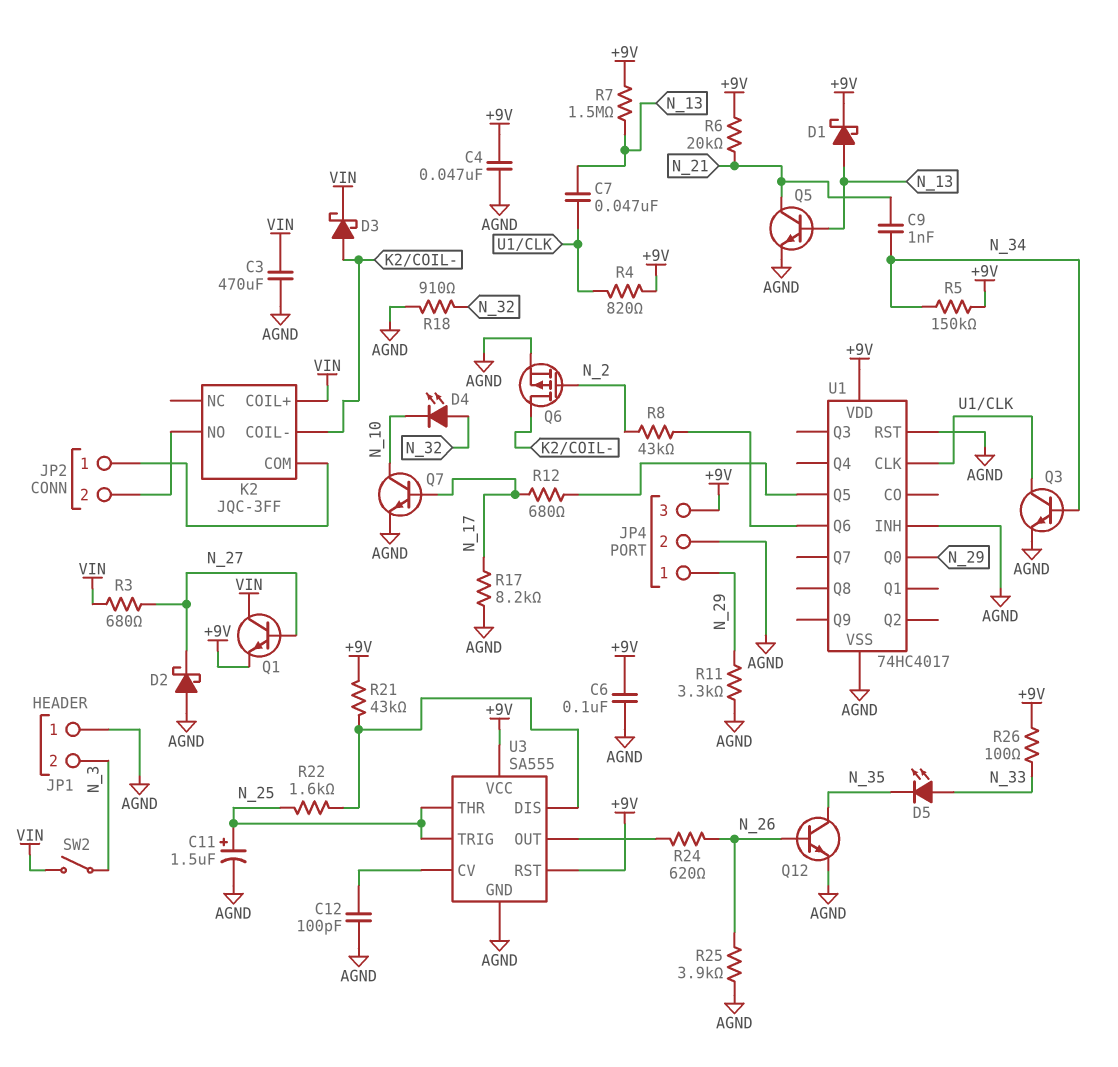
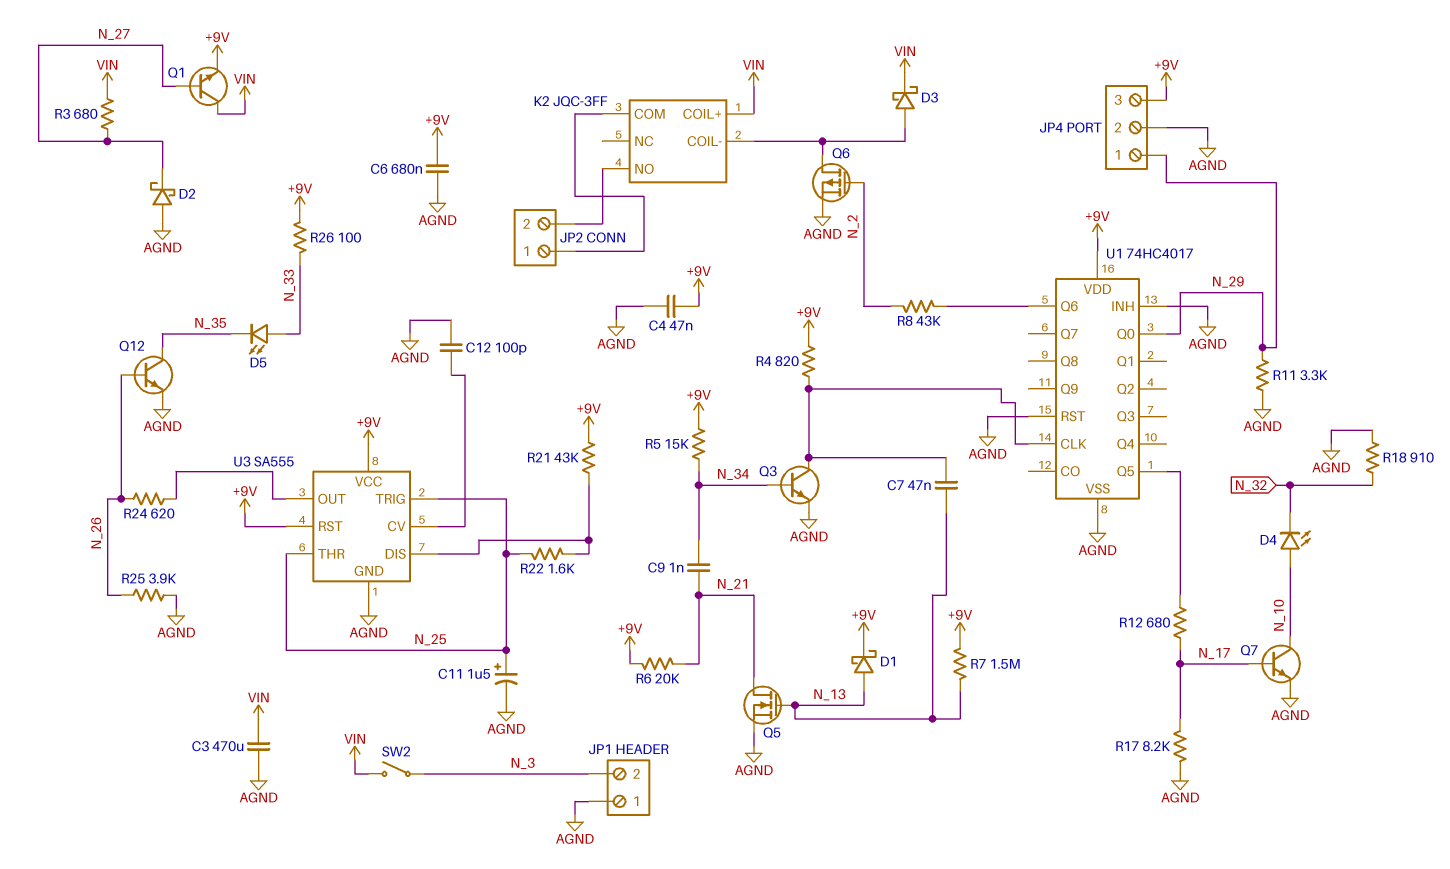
C6: 100nF (+9V, AGND) -> 680nF (+9V, AGND)
D4: LED (A N_32, K N_10) -> LED (A N_10, K N_32)
Q5: NPN (B N_13, C N_21, E AGND) -> NMOS (G N_13, D N_21, S AGND)
R5: 150k (+9V, N_34) -> 15k (+9V, N_34)

